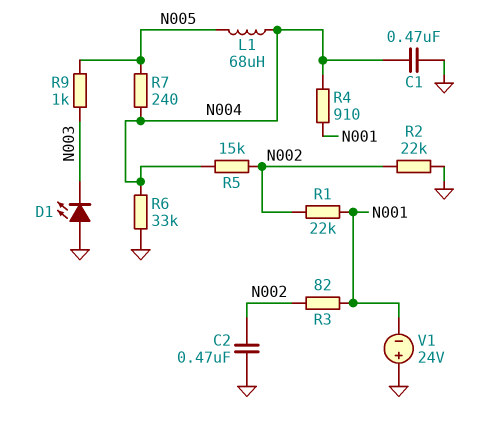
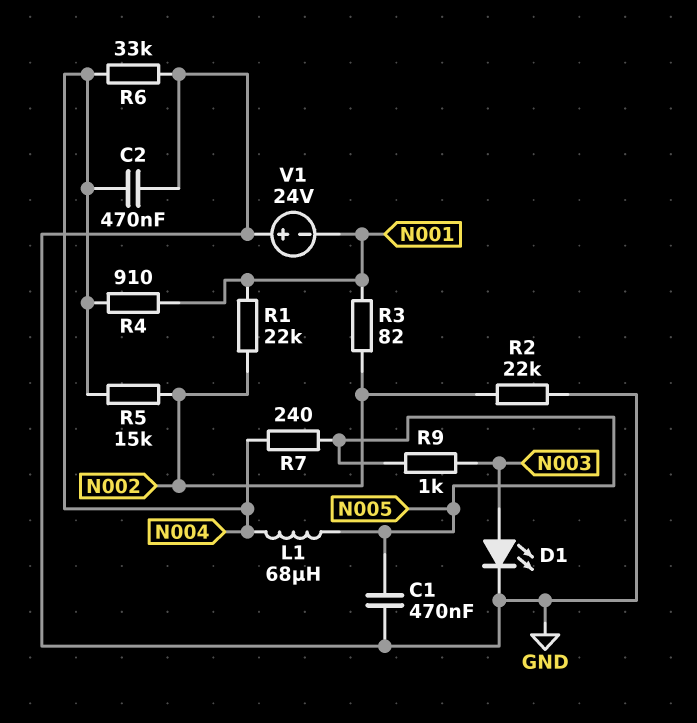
C1: 470nF (GND, N004) -> 470nF (GND, N005)
C2: 470nF (GND, N002) -> 470nF (GND, N004)
D1: LED (A GND, K N003) -> LED (A N003, K GND)

